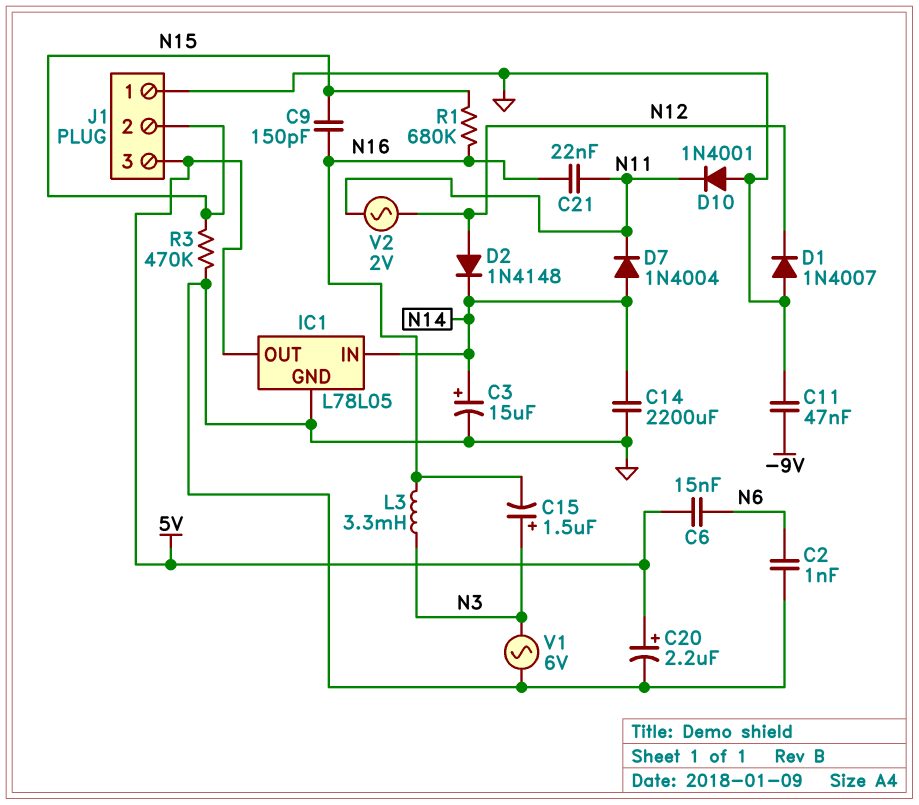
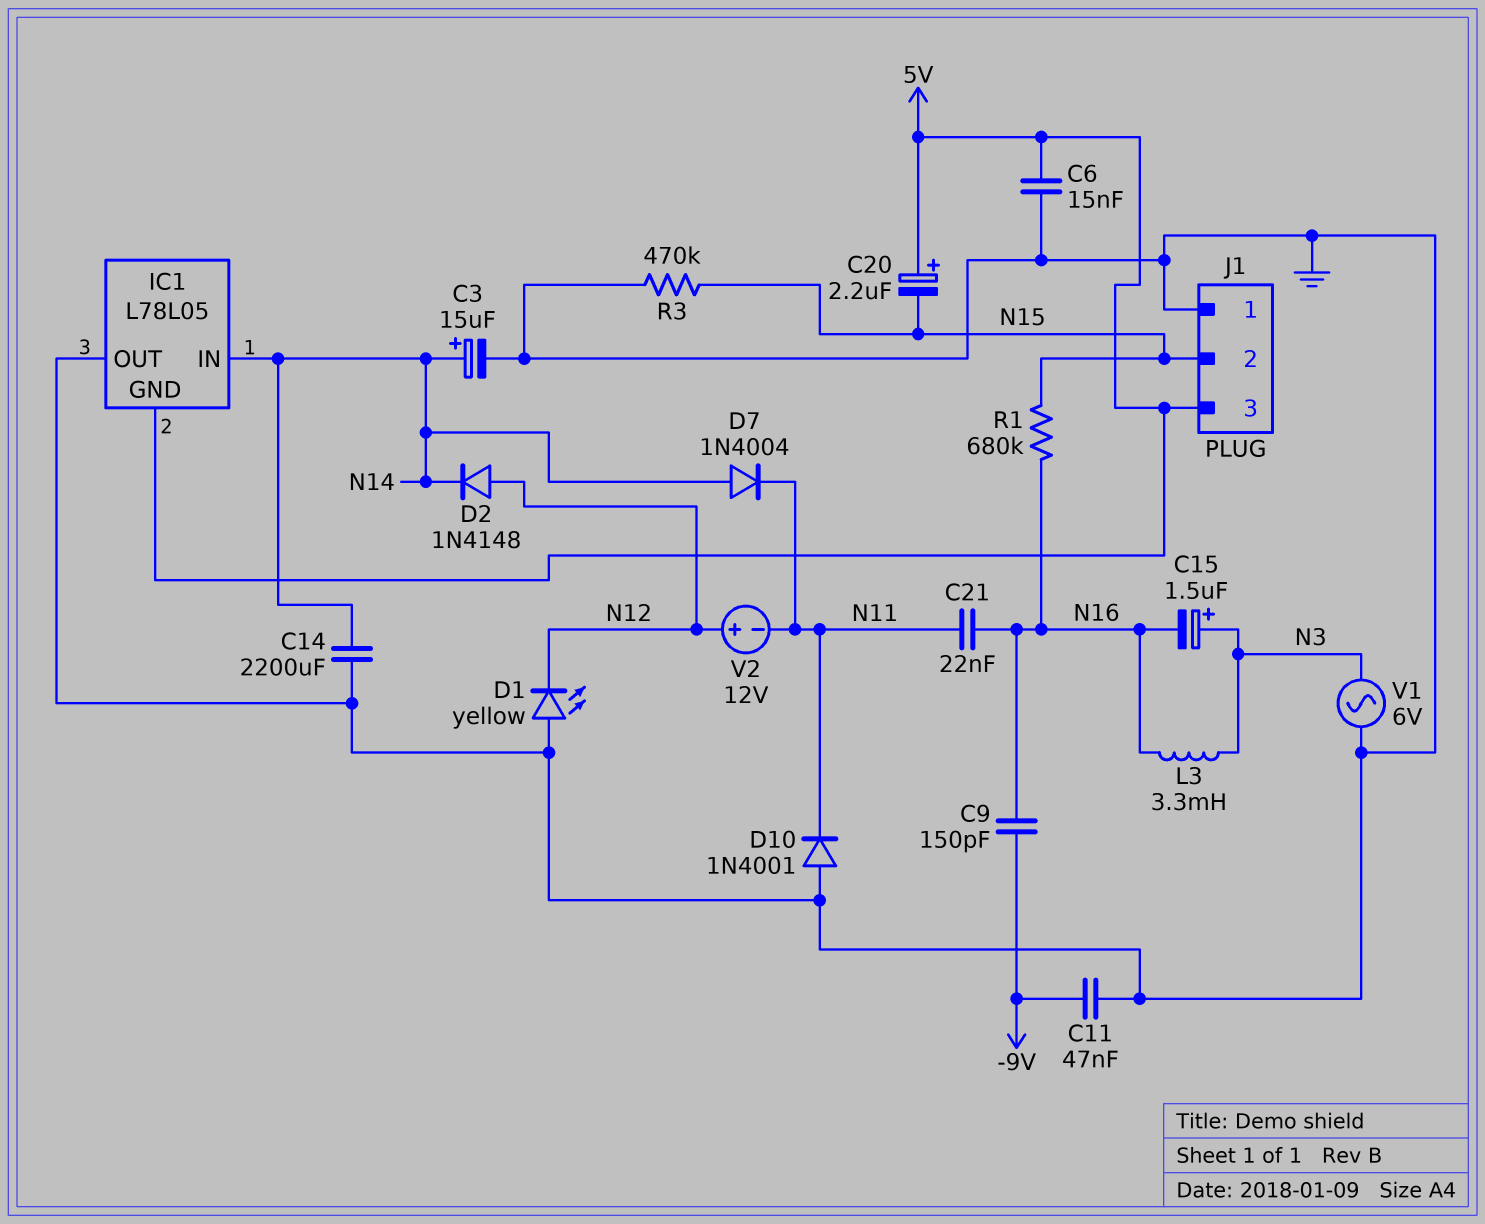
C2: 1nF (GND, N6) -> none
C6: 15nF (5V, N6) -> 15nF (5V, GND)
C9: 150pF (N15, N16) -> 150pF (-9V, N16)
C20: 2.2uF (plus 5V, minus GND) -> 2.2uF (plus 5V, minus N15)
D1: diode 1N4007 (A GND, K N12) -> LED yellow (A GND, K N12)
IC1 pin GND: GND -> 5V
IC1 pin OUT: 5V -> GND
V2: AC 2V (N11, N12) -> 12V (plus N12, minus N11)

